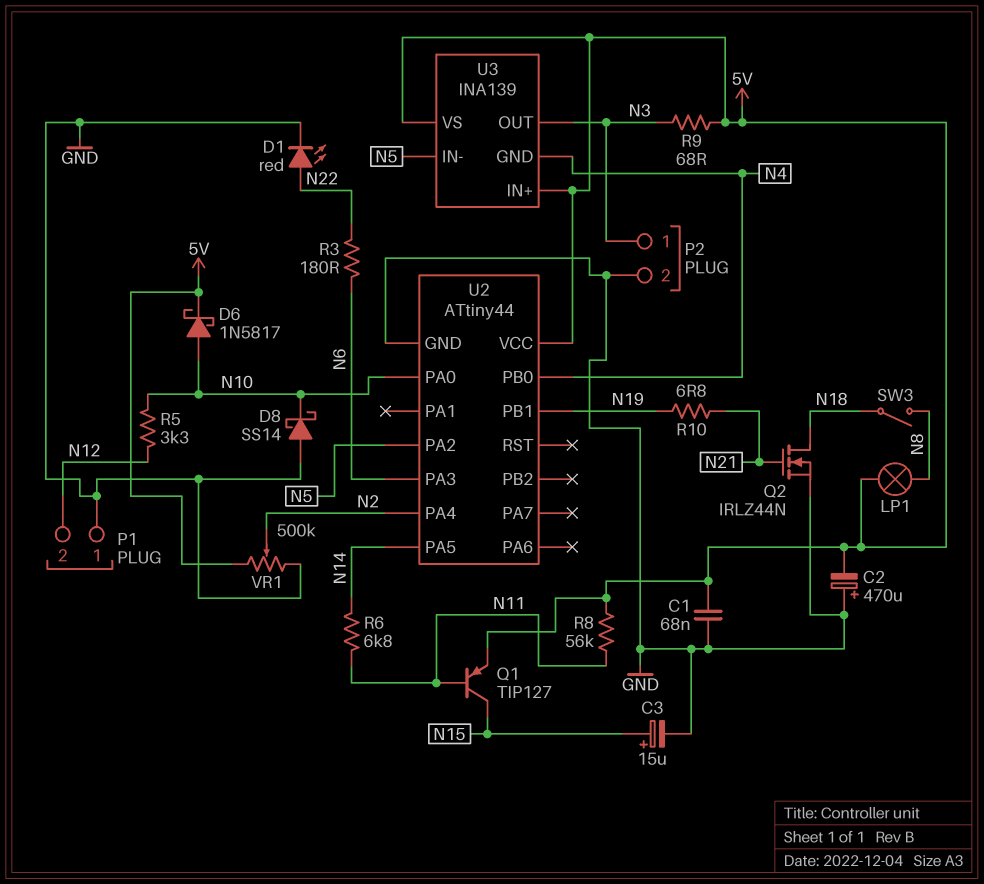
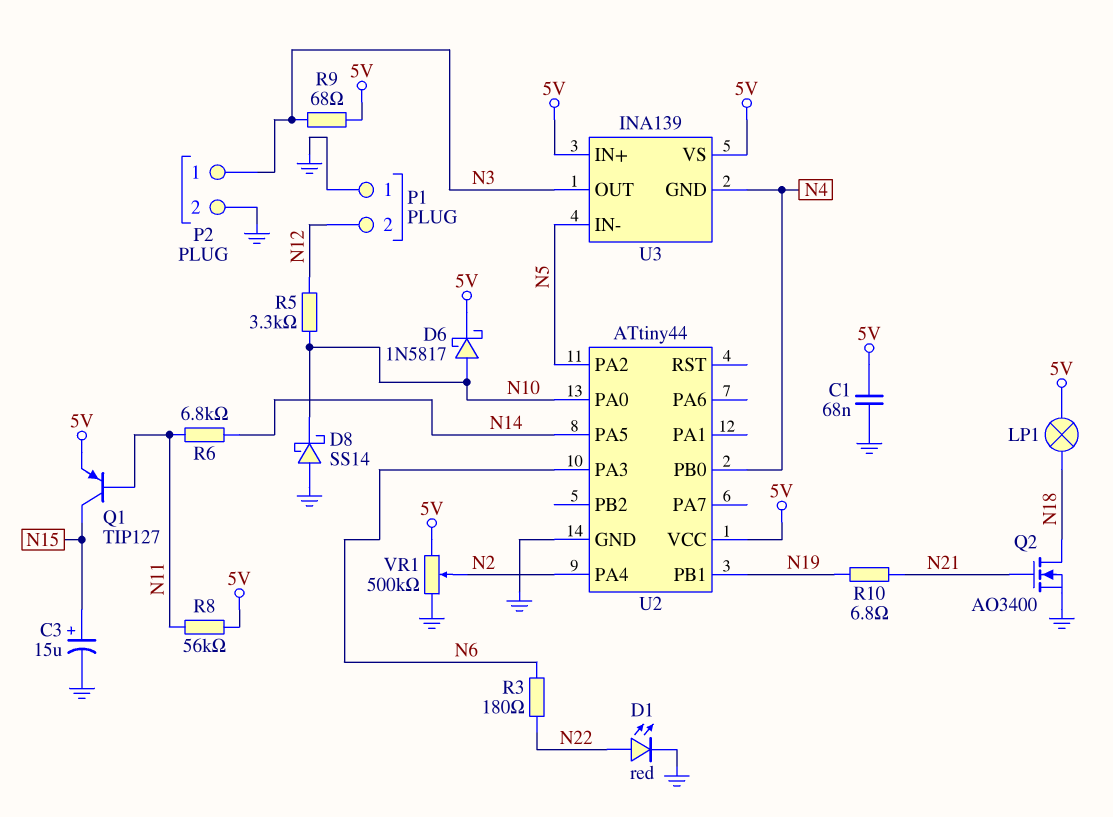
C2: 470uF (plus GND, minus 5V) -> none
LP1: lamp (5V, N8) -> lamp (5V, N18)
Q2: NMOS IRLZ44N (G N21, D N18, S GND) -> NMOS AO3400 (G N21, D N18, S GND)
SW3: switch (N8, N18) -> none

